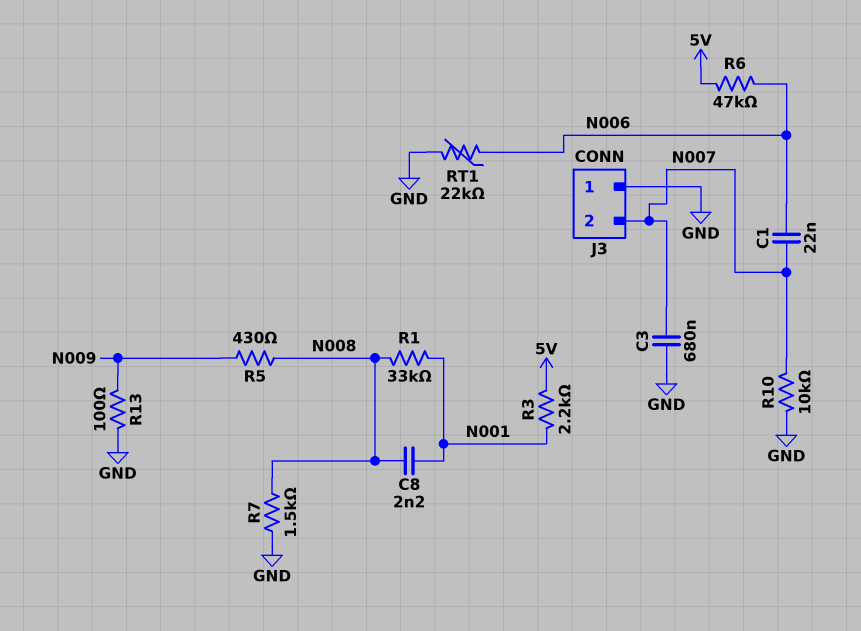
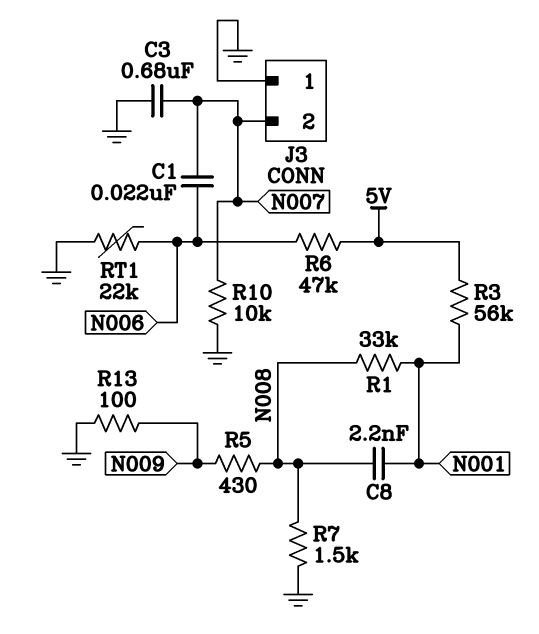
R3: 2.2k (5V, N001) -> 56k (5V, N001)

